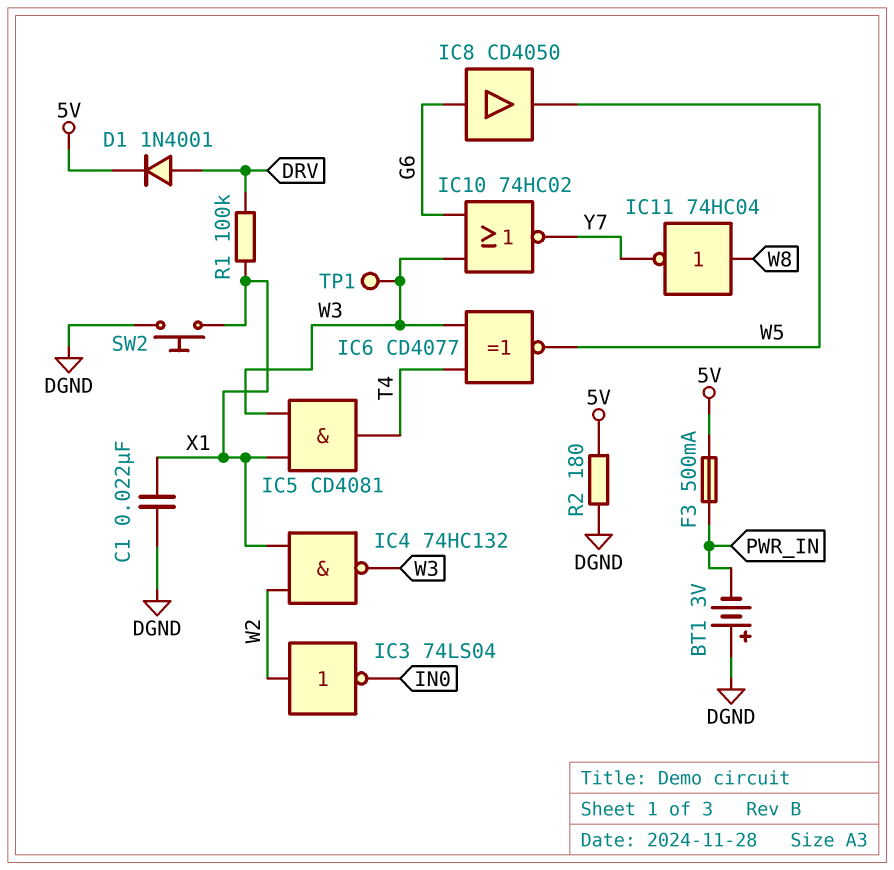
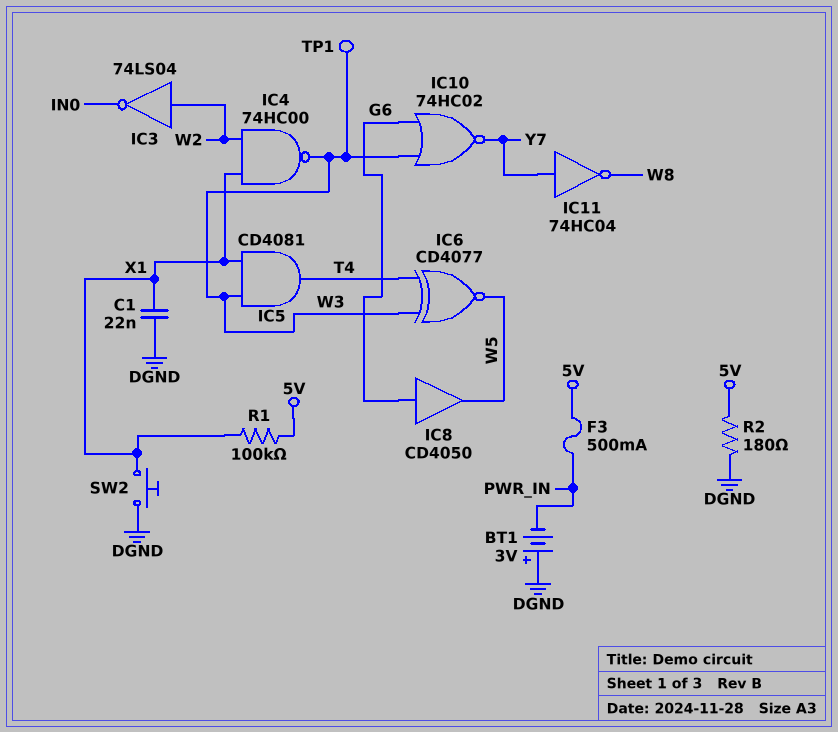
D1: diode 1N4001 (A DRV, K 5V) -> none
IC4: NAND 74HC132 (in W2, in X1, out W3) -> NAND 74HC00 (in W2, in X1, out W3)
IC11: NOT 74HC04 (in W8, out Y7) -> NOT 74HC04 (in Y7, out W8)
R1: 100k (DRV, X1) -> 100k (5V, X1)

